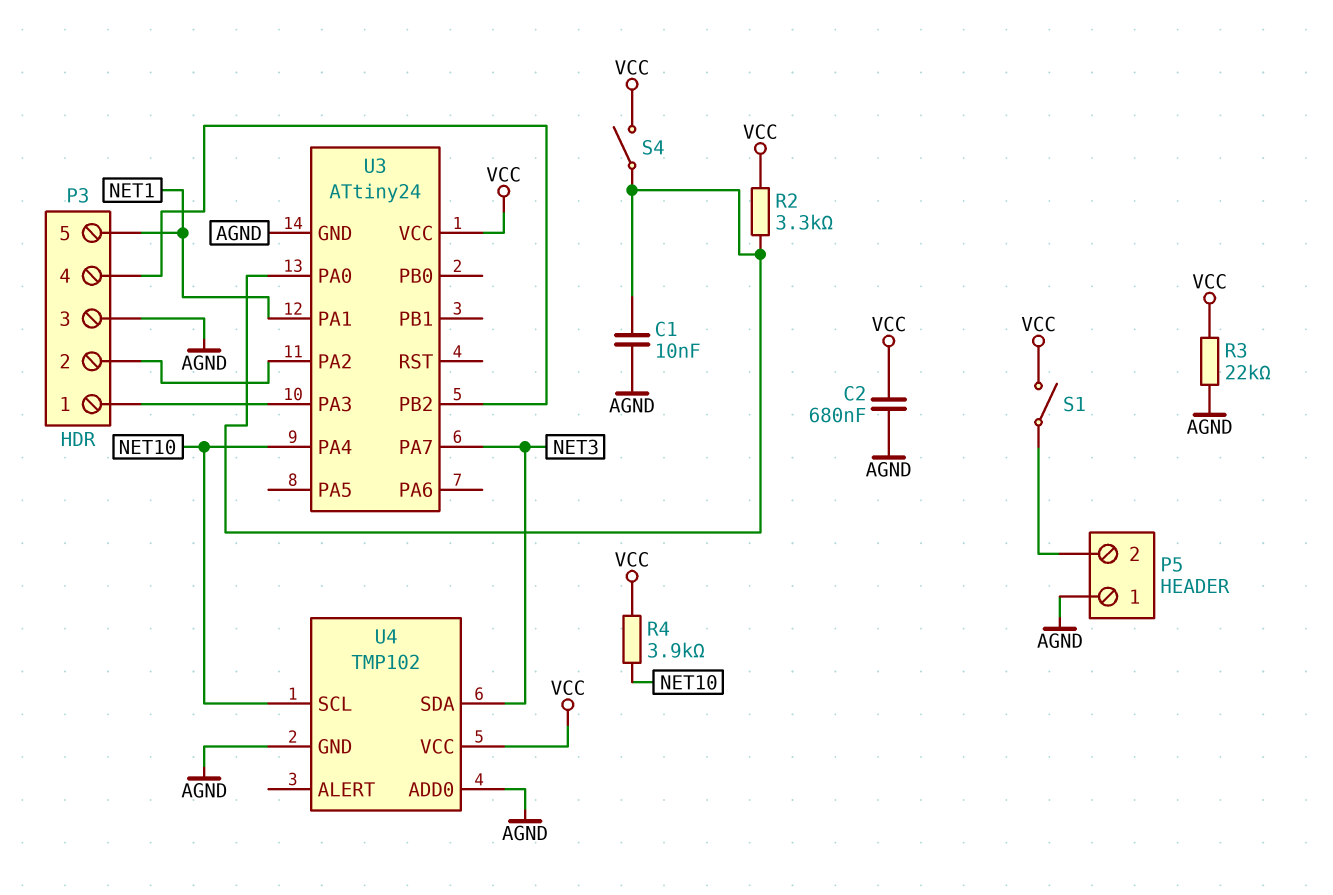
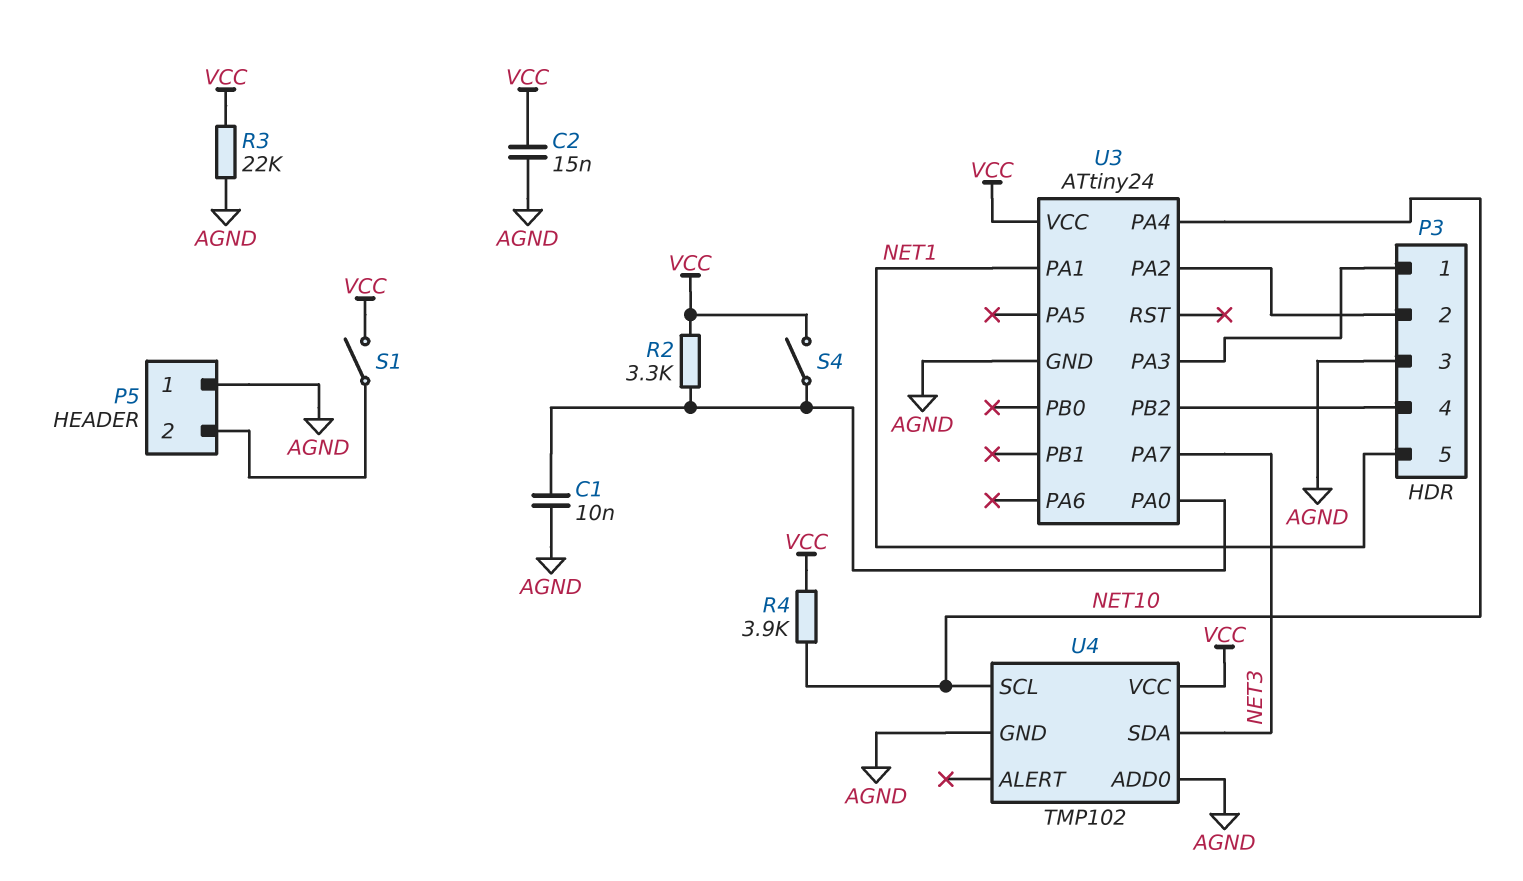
C2: 680nF (AGND, VCC) -> 15nF (AGND, VCC)

